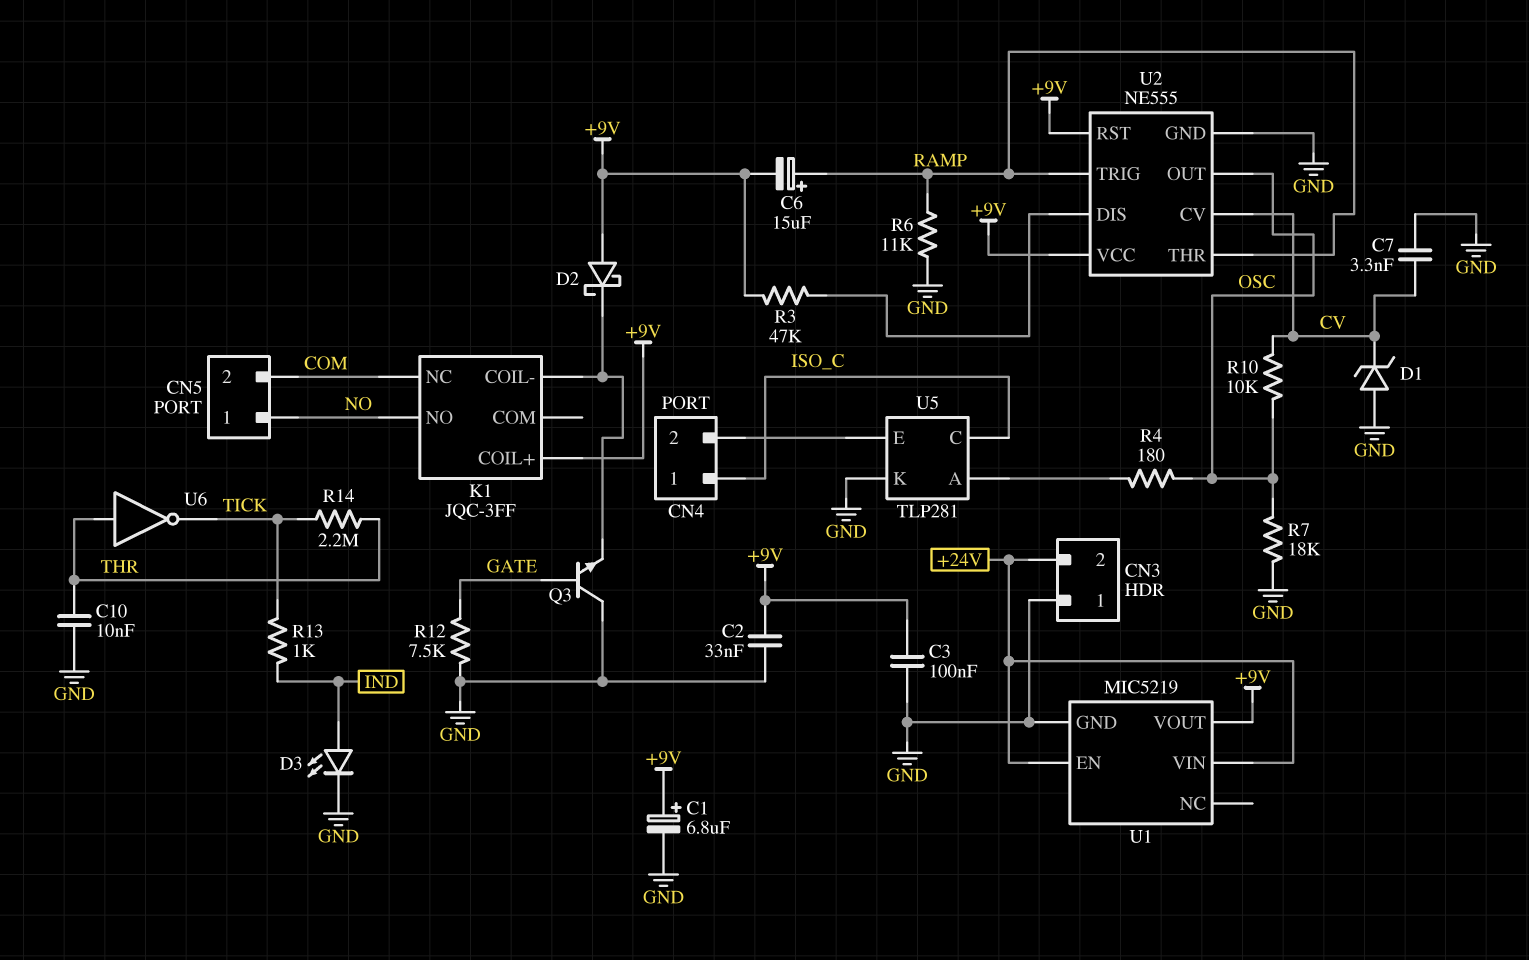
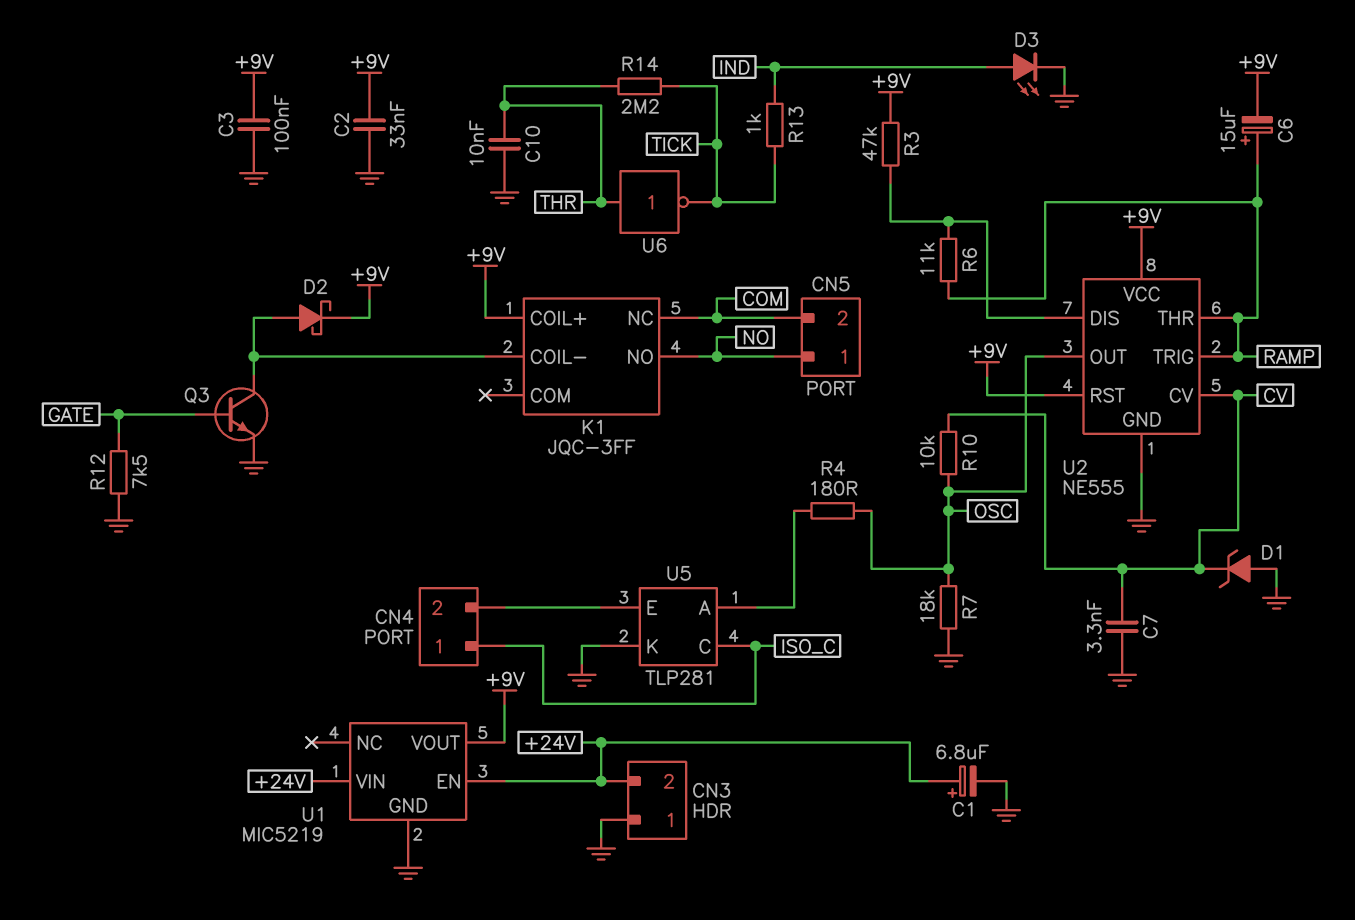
C1: 6.8uF (plus +9V, minus GND) -> 6.8uF (plus +24V, minus GND)
D2: schottky (A +9V, K K1/COIL-) -> schottky (A K1/COIL-, K +9V)
Q3: NPN (B GATE, C GND, E K1/COIL-) -> NPN (B GATE, C K1/COIL-, E GND)
R6: 11k (GND, RAMP) -> 11k (RAMP, U2/DIS)

